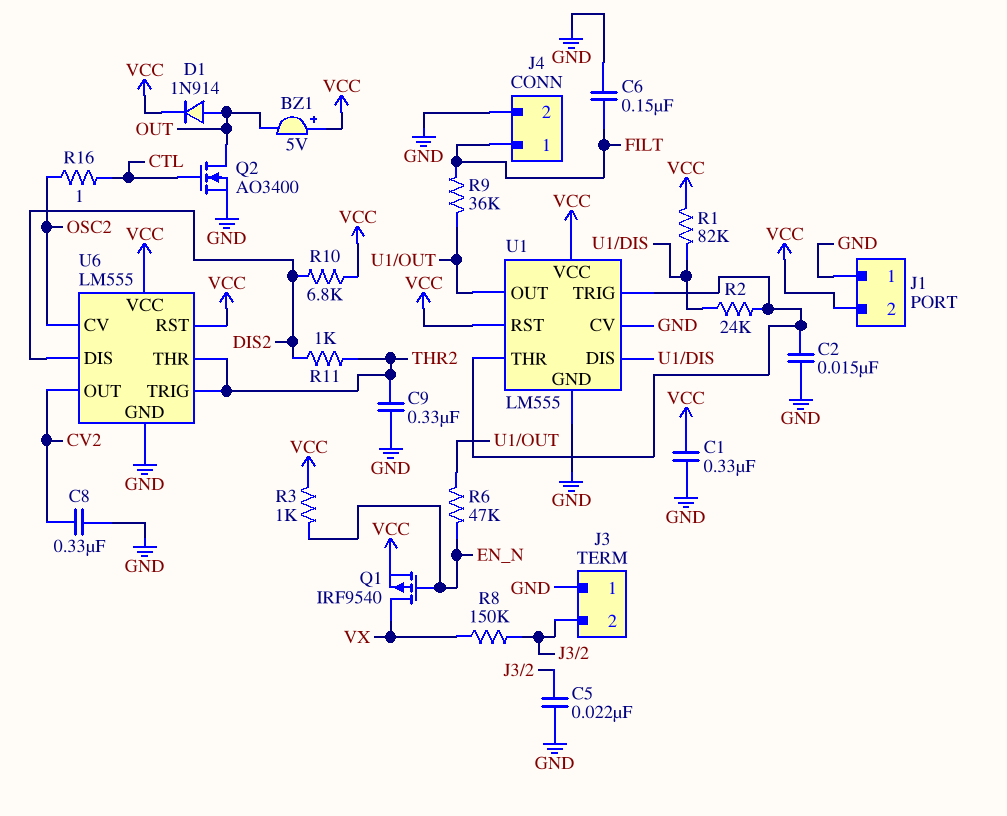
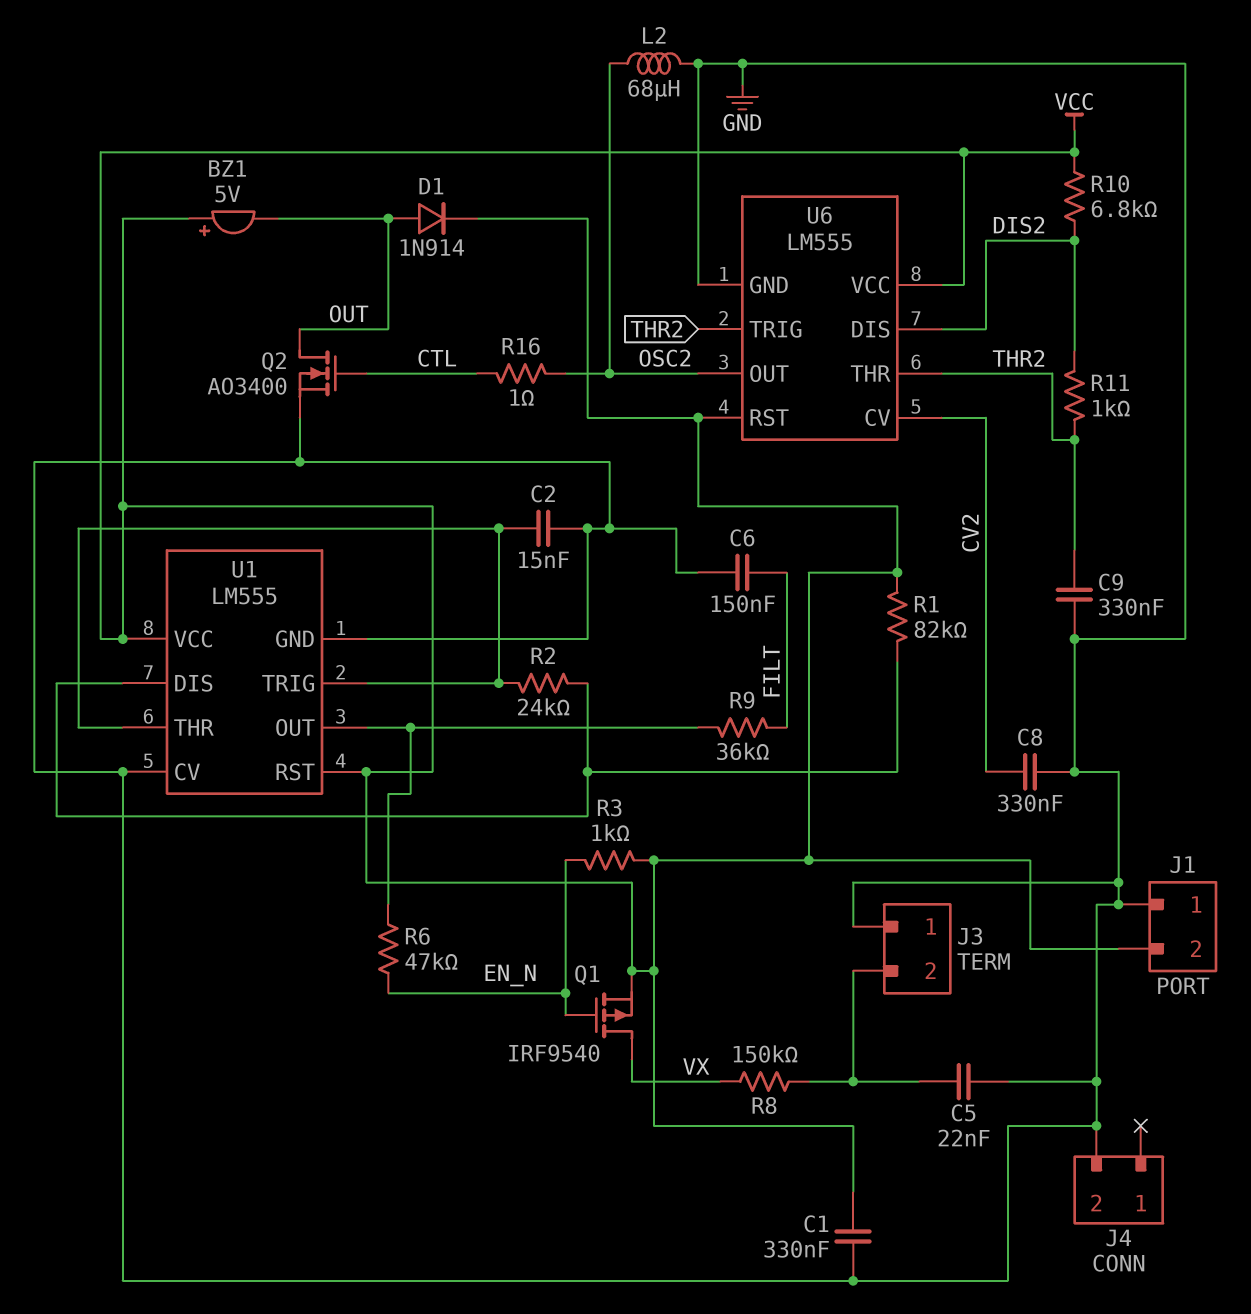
J4 pin 1: FILT -> none
L2: none -> 68uH (GND, OSC2)
U6 pin CV: OSC2 -> CV2
U6 pin OUT: CV2 -> OSC2

